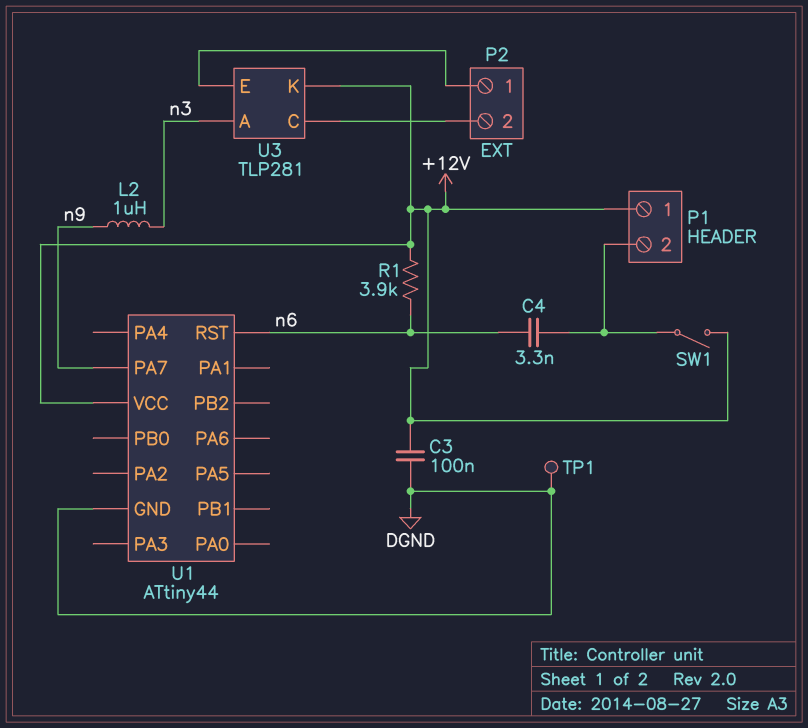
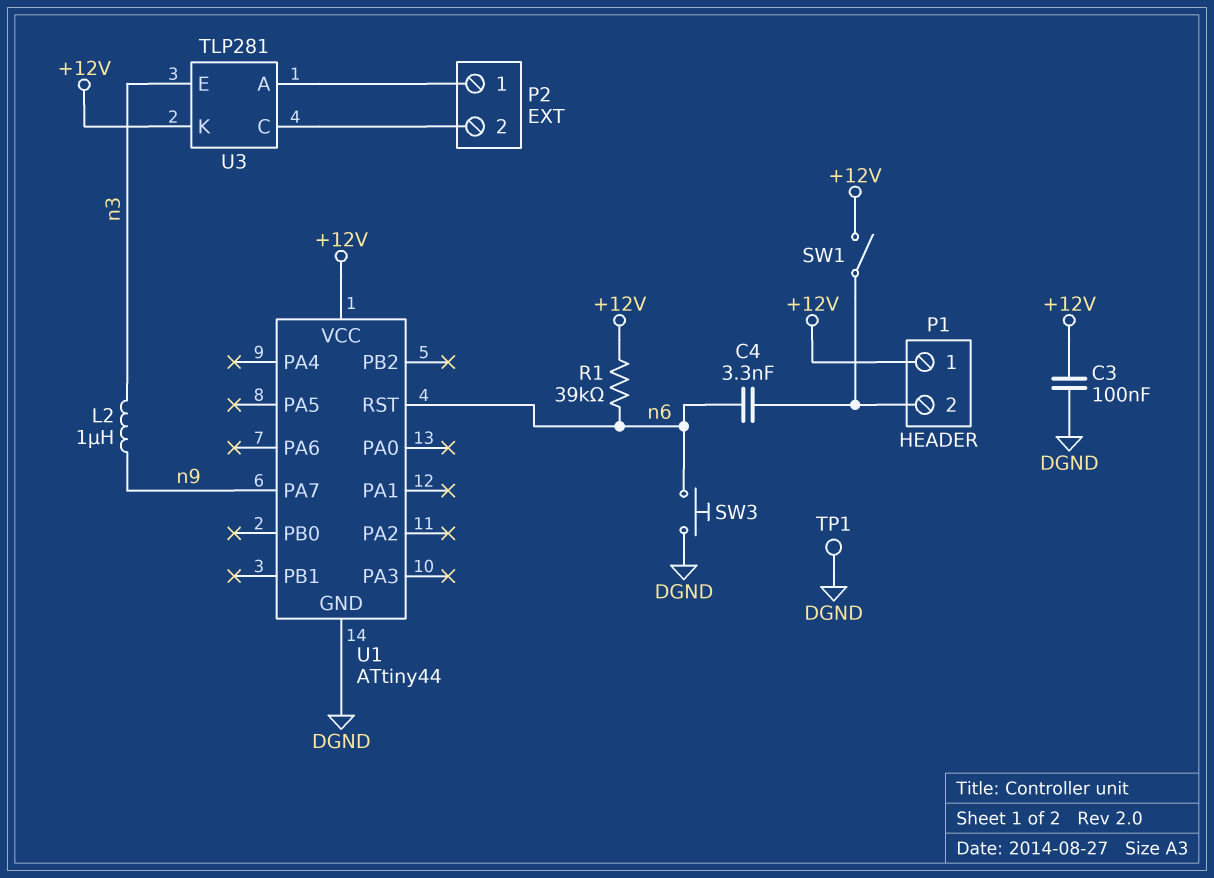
R1: 3.9k (+12V, n6) -> 39k (+12V, n6)
SW3: none -> button (DGND, n6)
U3 pin A: n3 -> P2/1
U3 pin E: P2/1 -> n3

